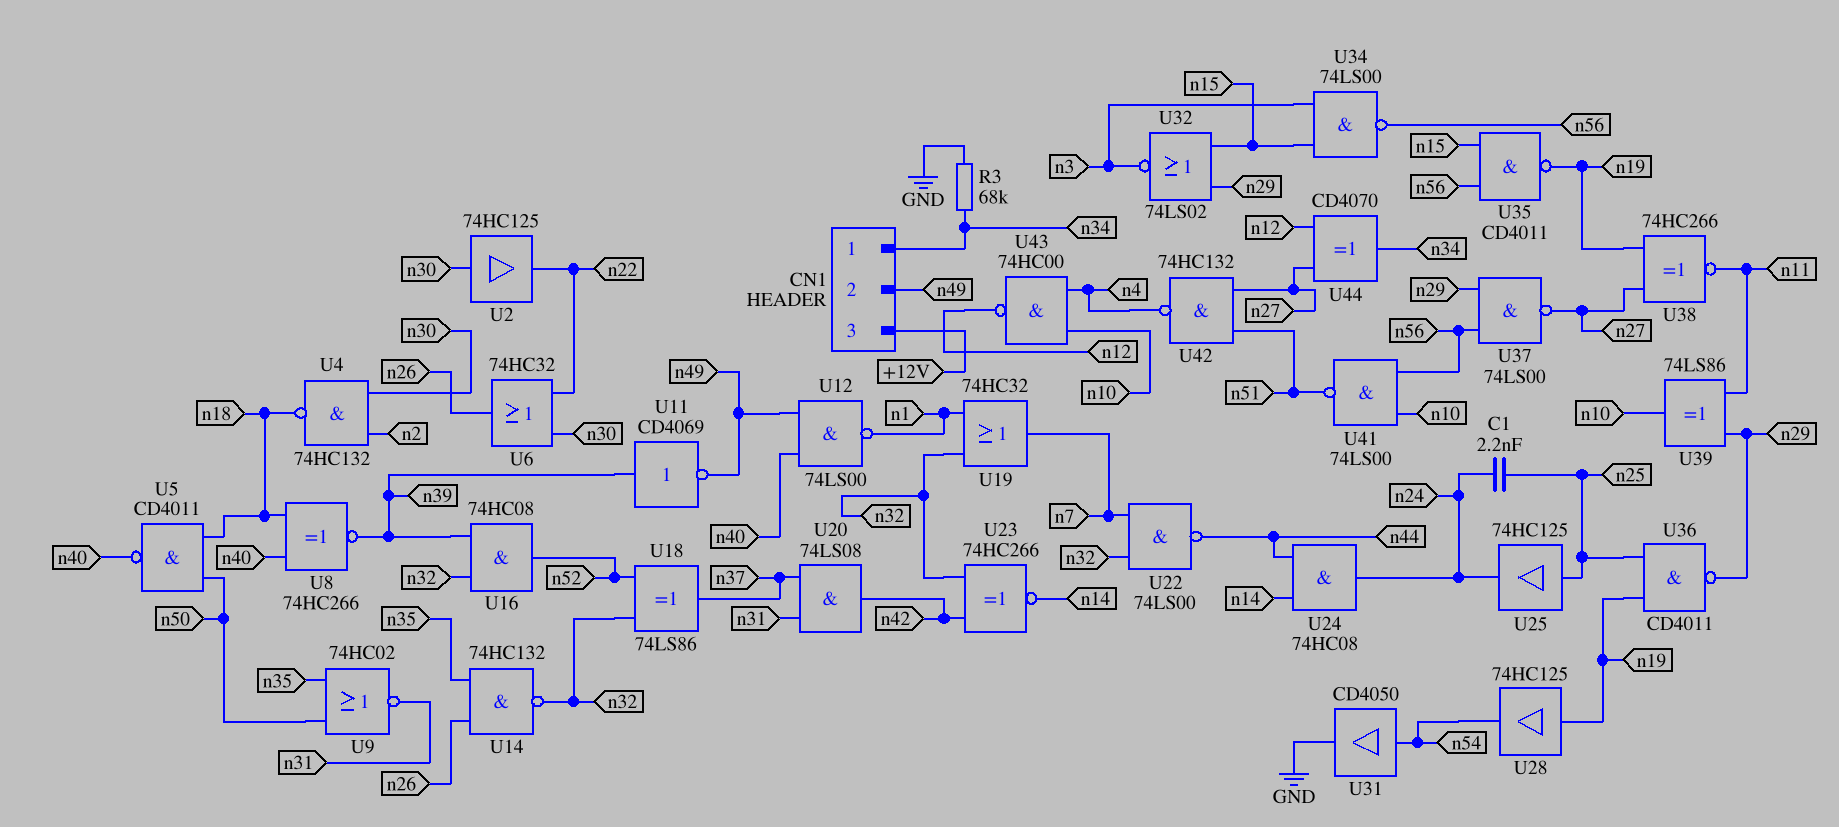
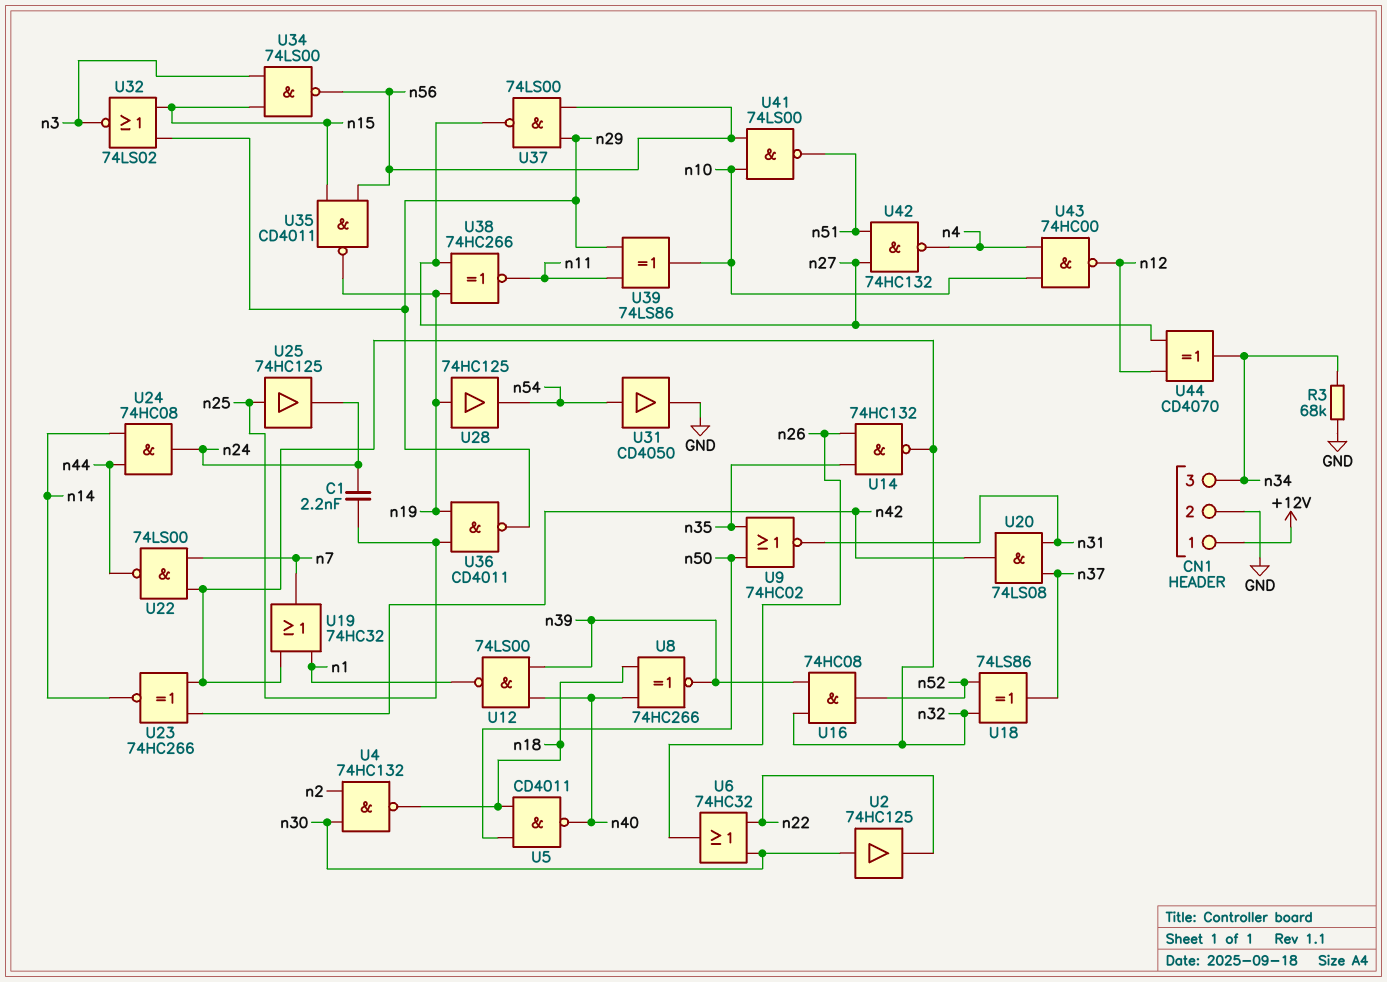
CN1 pin 1: n34 -> +12V
CN1 pin 2: n49 -> GND
CN1 pin 3: +12V -> n34
U11: NOT CD4069 (in n39, out n49) -> none
U12: NAND 74LS00 (in n40, in n49, out n1) -> NAND 74LS00 (in n39, in n40, out n1)

